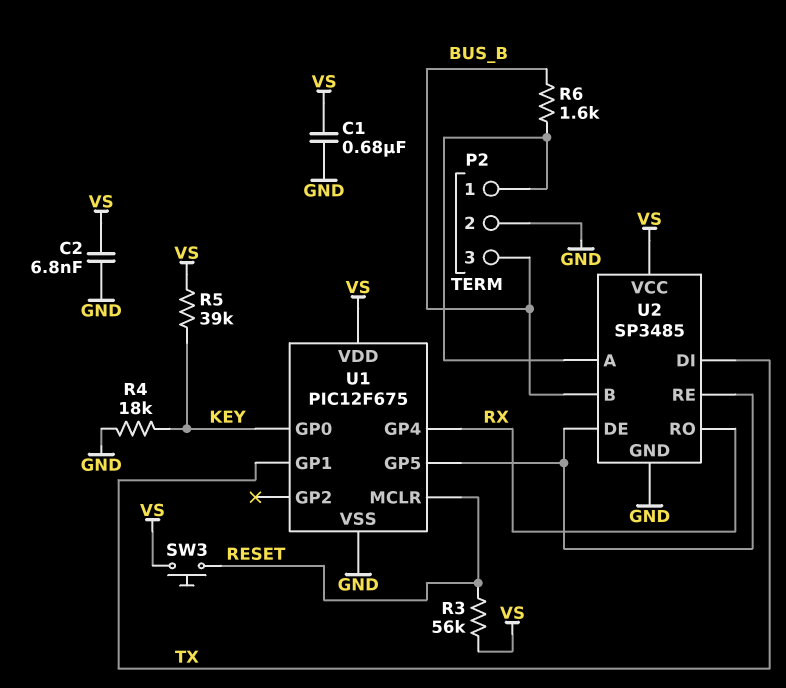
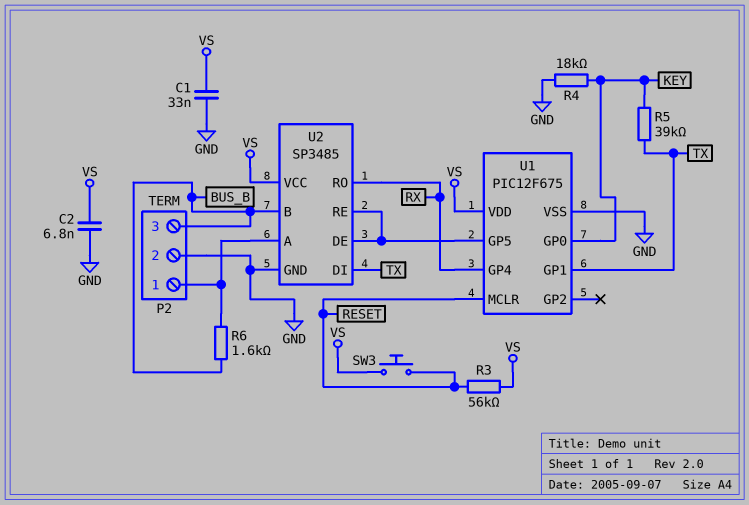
C1: 680nF (GND, VS) -> 33nF (GND, VS)
R5: 39k (KEY, VS) -> 39k (KEY, TX)

